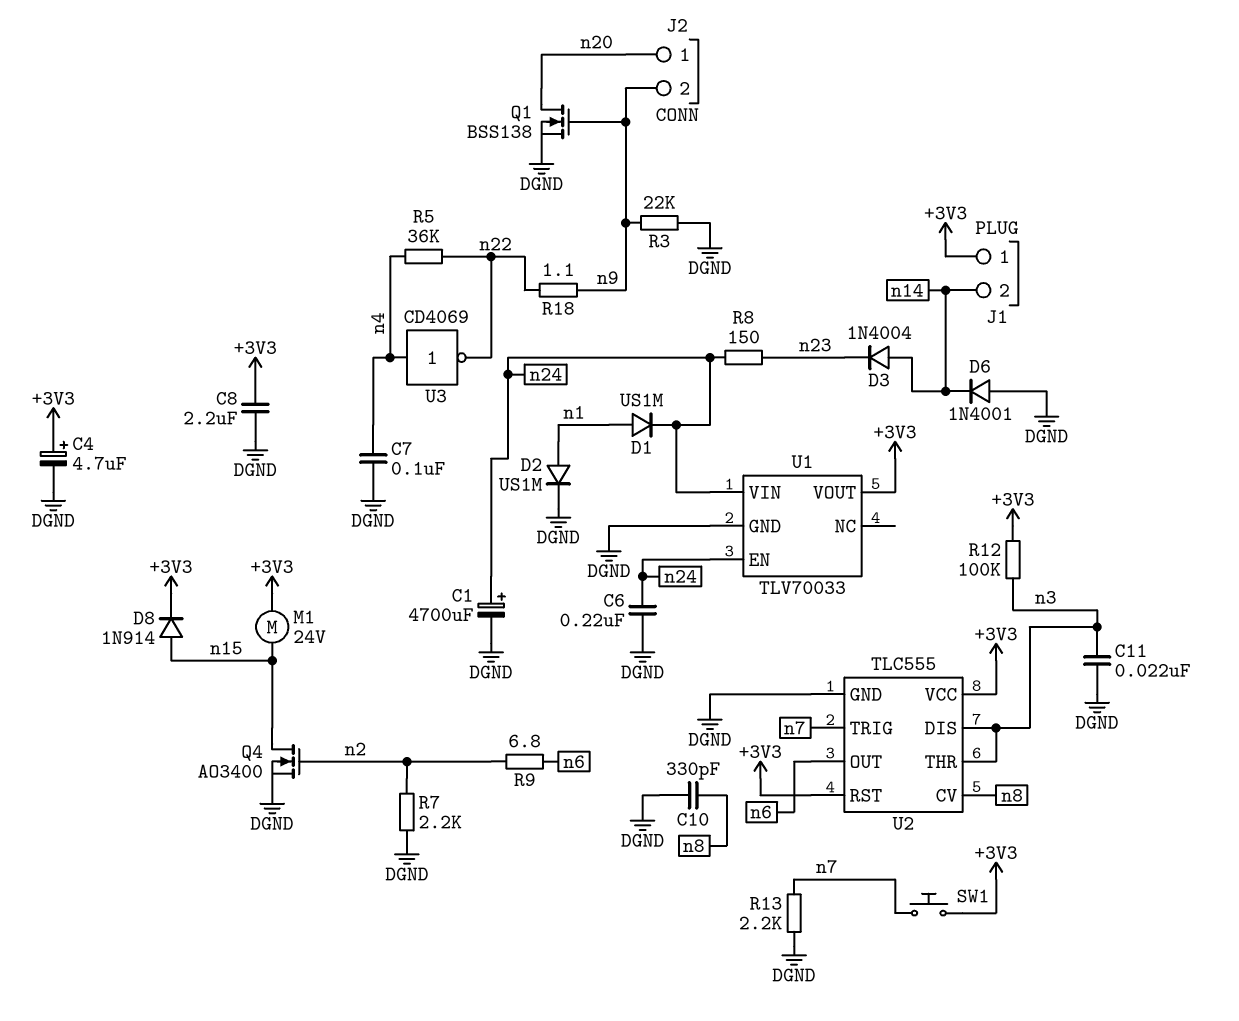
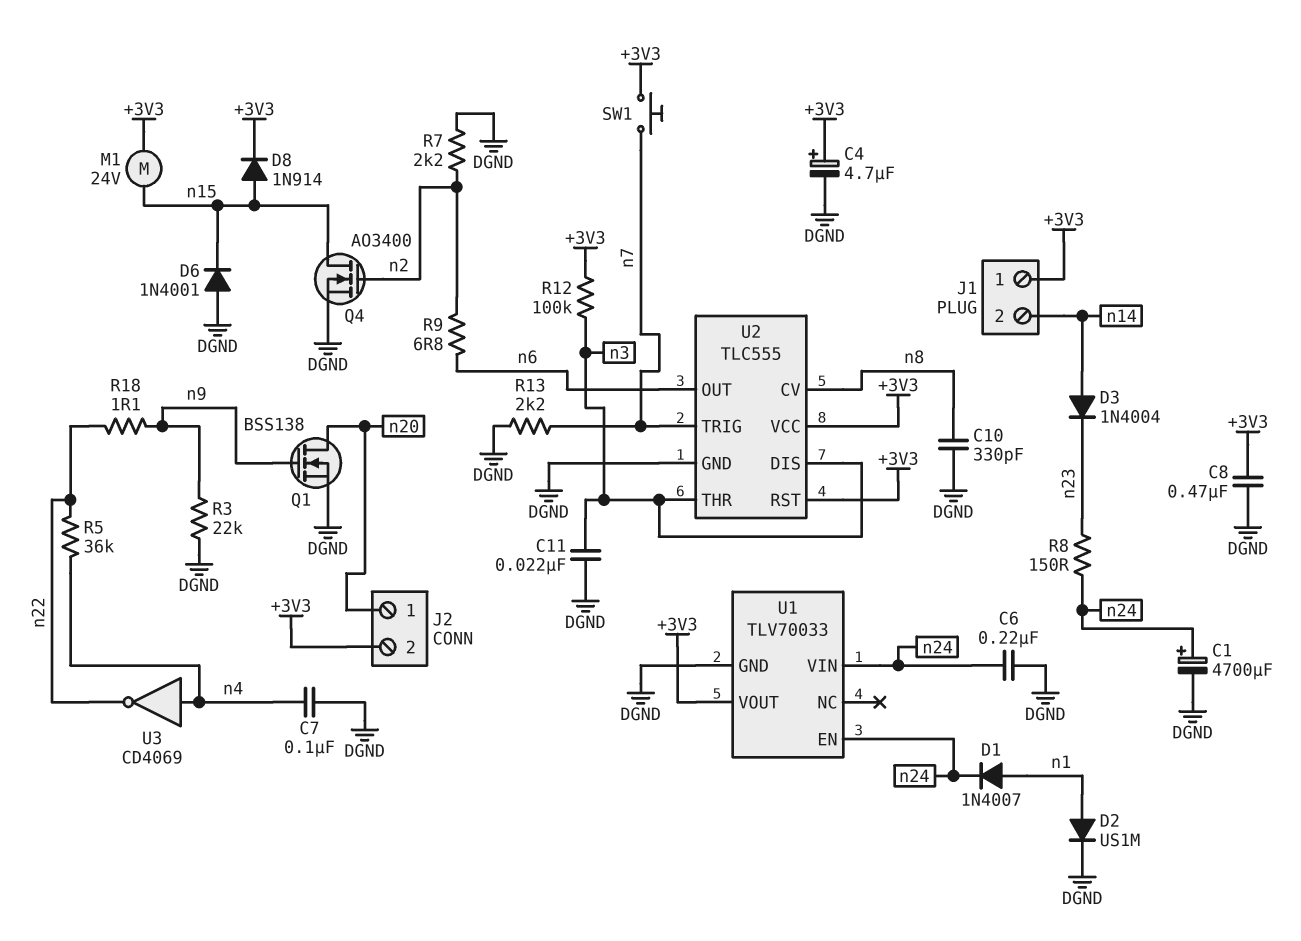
C8: 2.2uF (+3V3, DGND) -> 470nF (+3V3, DGND)
D1: diode US1M (A n1, K n24) -> diode 1N4007 (A n1, K n24)
D6: diode 1N4001 (A DGND, K n14) -> diode 1N4001 (A DGND, K n15)
J2 pin 2: n9 -> +3V3

